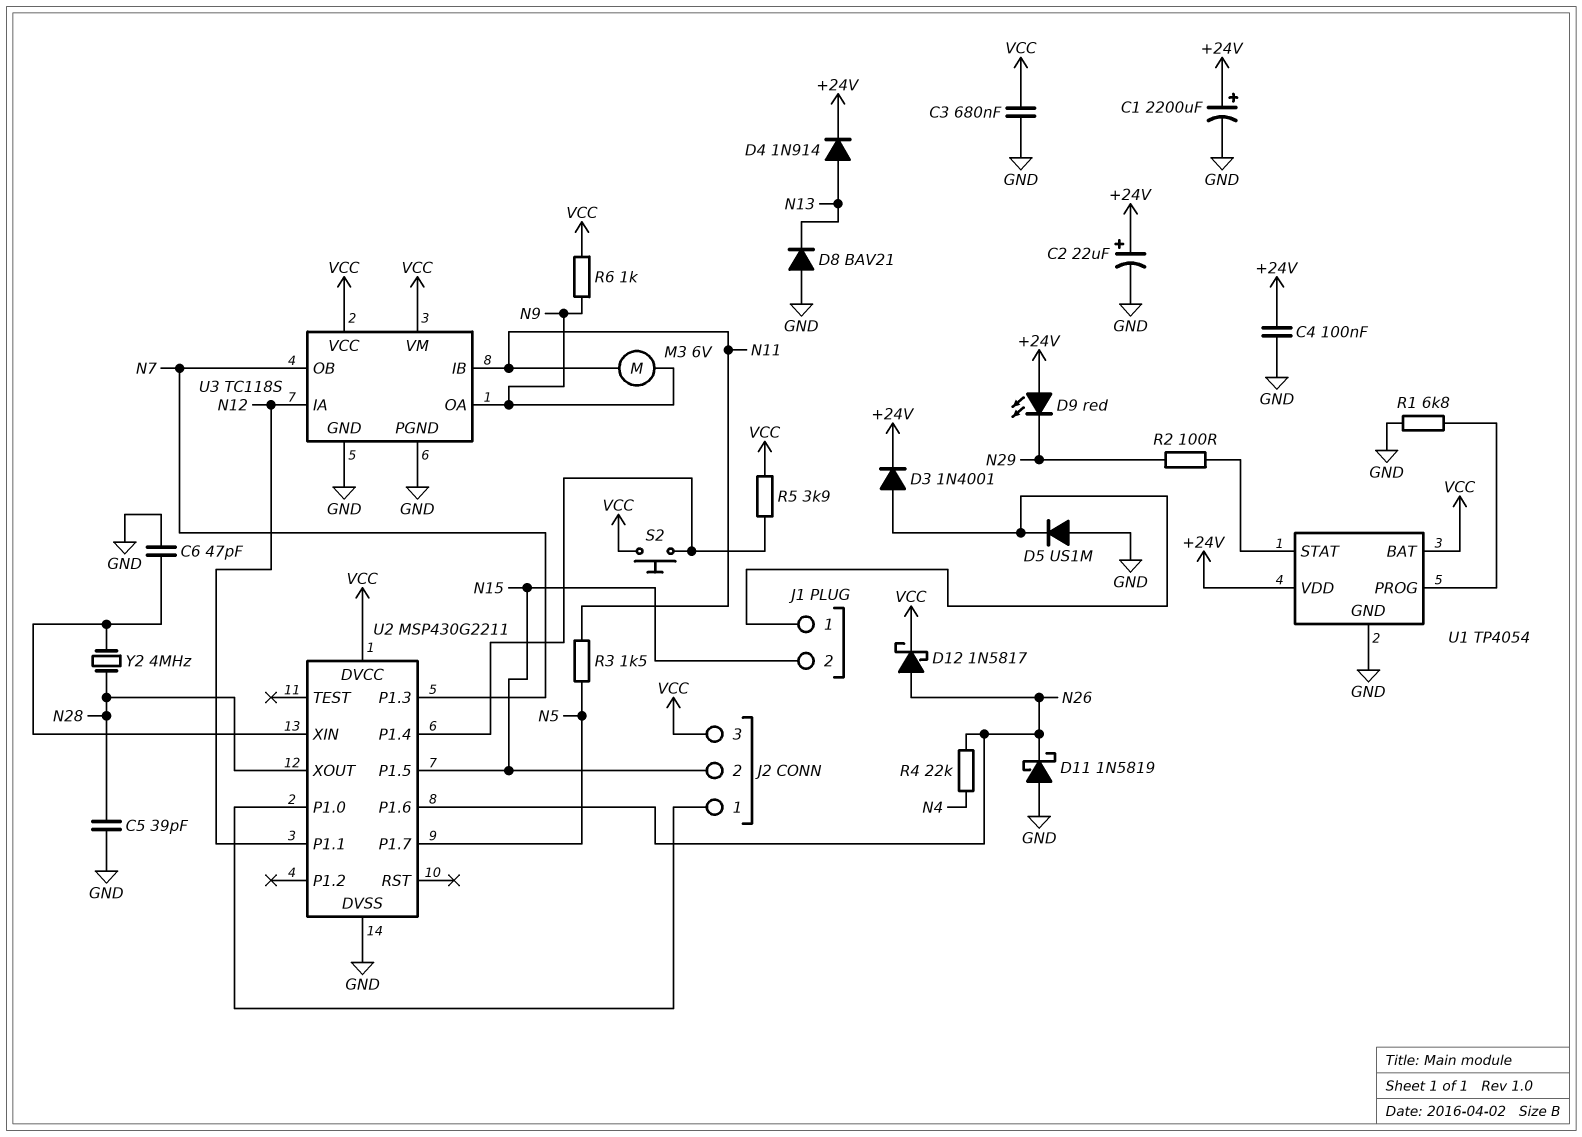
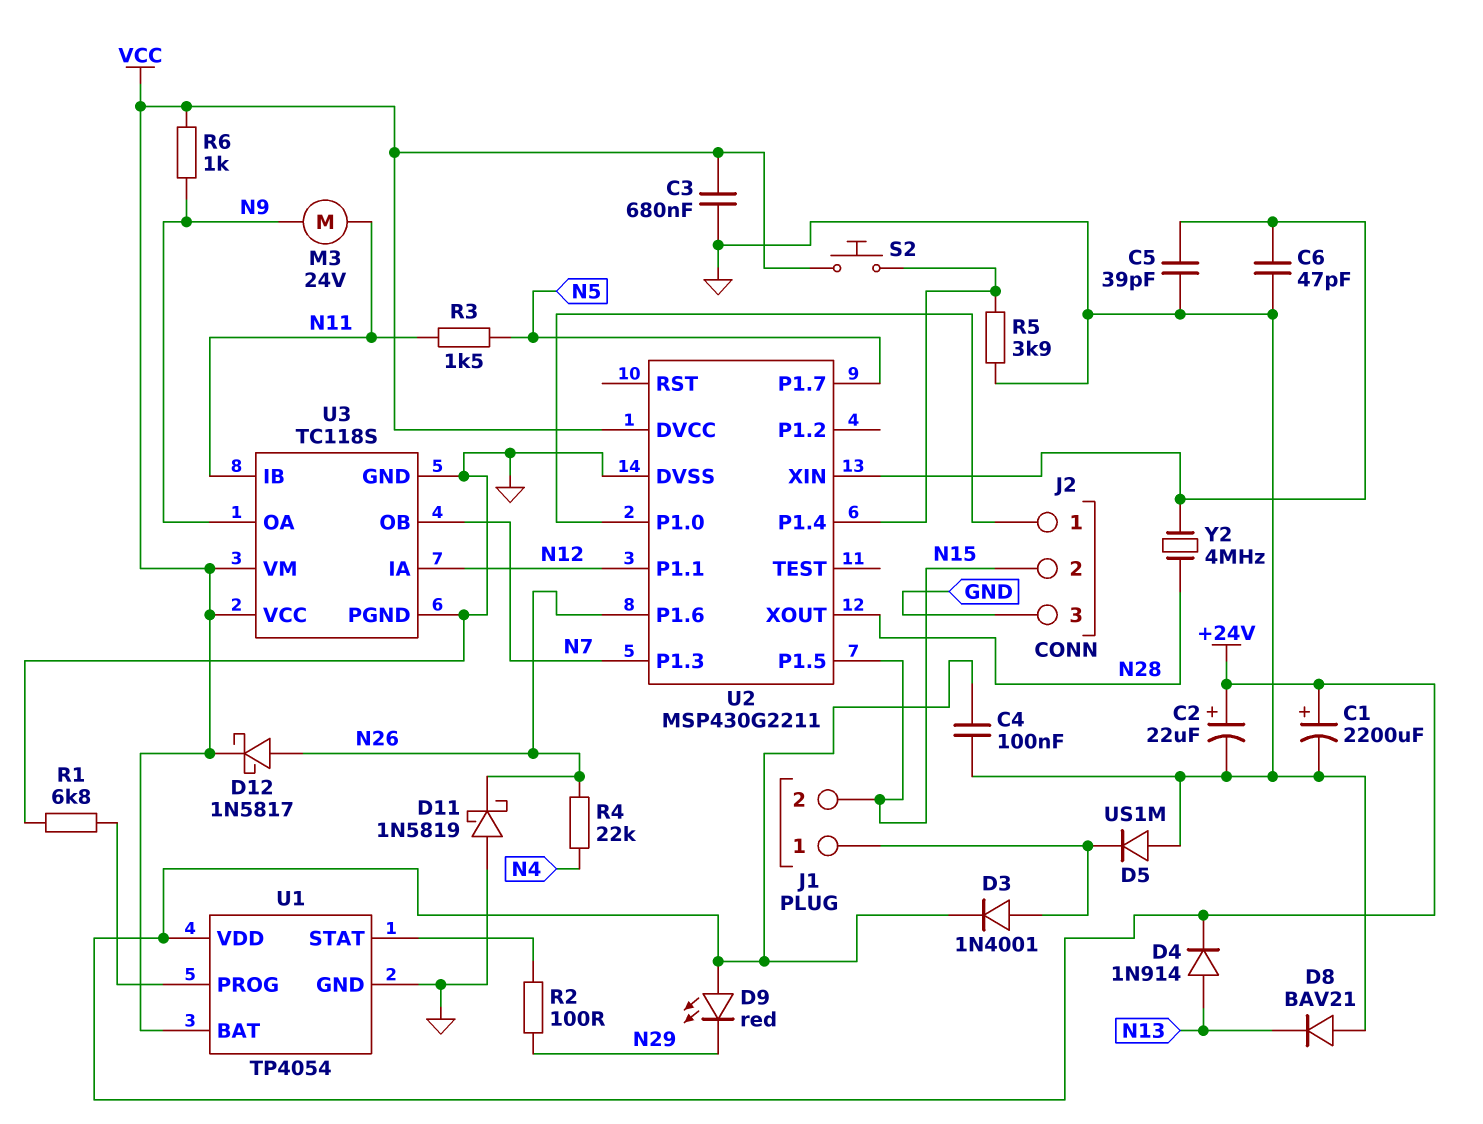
C5: 39pF (GND, N28) -> 39pF (GND, U2/XIN)
J2 pin 3: VCC -> GND
M3: motor 6V (N9, N11) -> motor 24V (N9, N11)
R5: 3.9k (U2/P1.4, VCC) -> 3.9k (GND, U2/P1.4)

